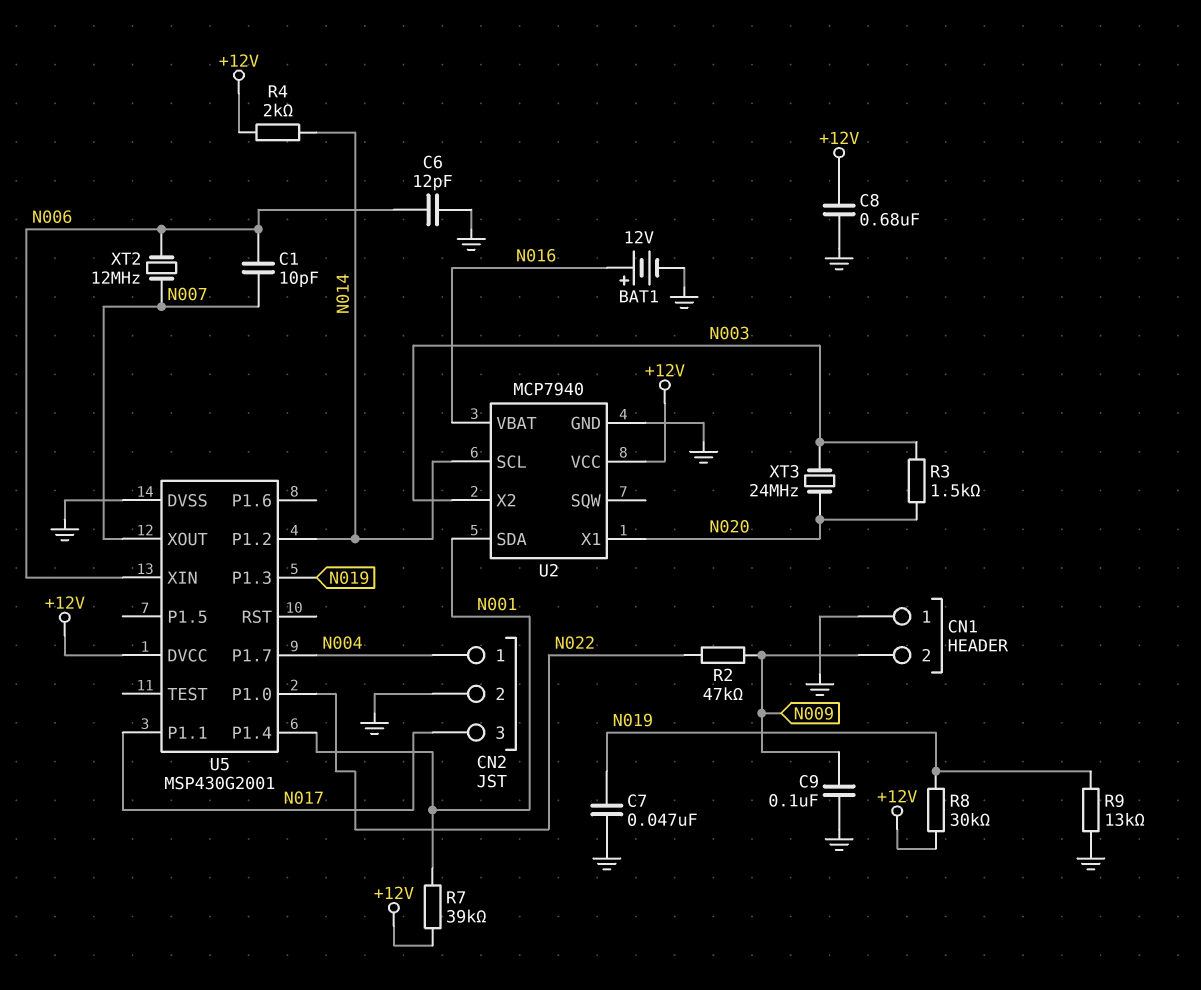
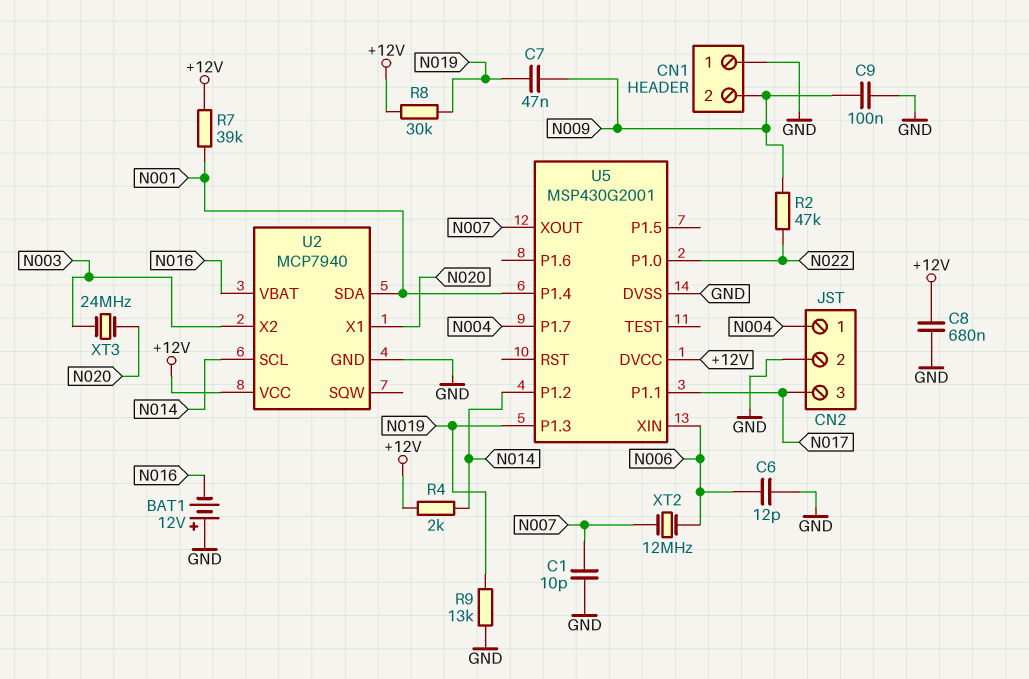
BAT1: 12V (plus N016, minus GND) -> 12V (plus GND, minus N016)
C1: 10pF (N006, N007) -> 10pF (GND, N007)
C7: 47nF (GND, N019) -> 47nF (N009, N019)
R3: 1.5k (N003, N020) -> none

